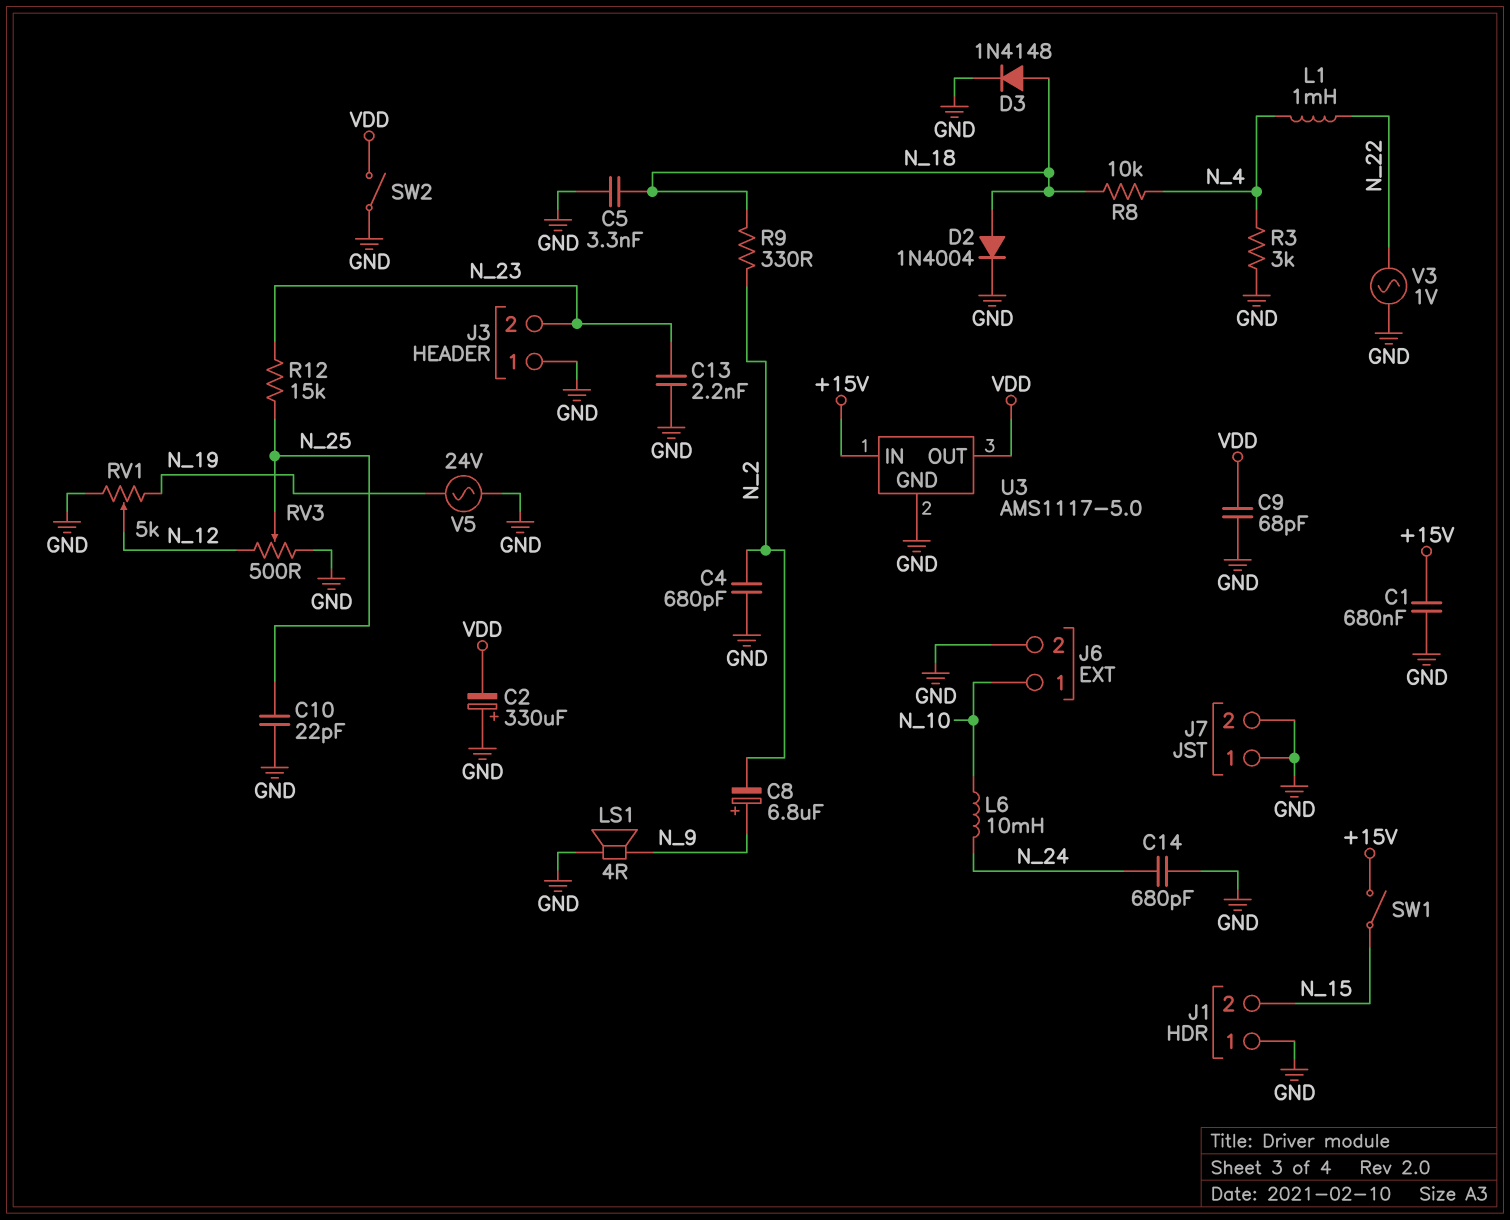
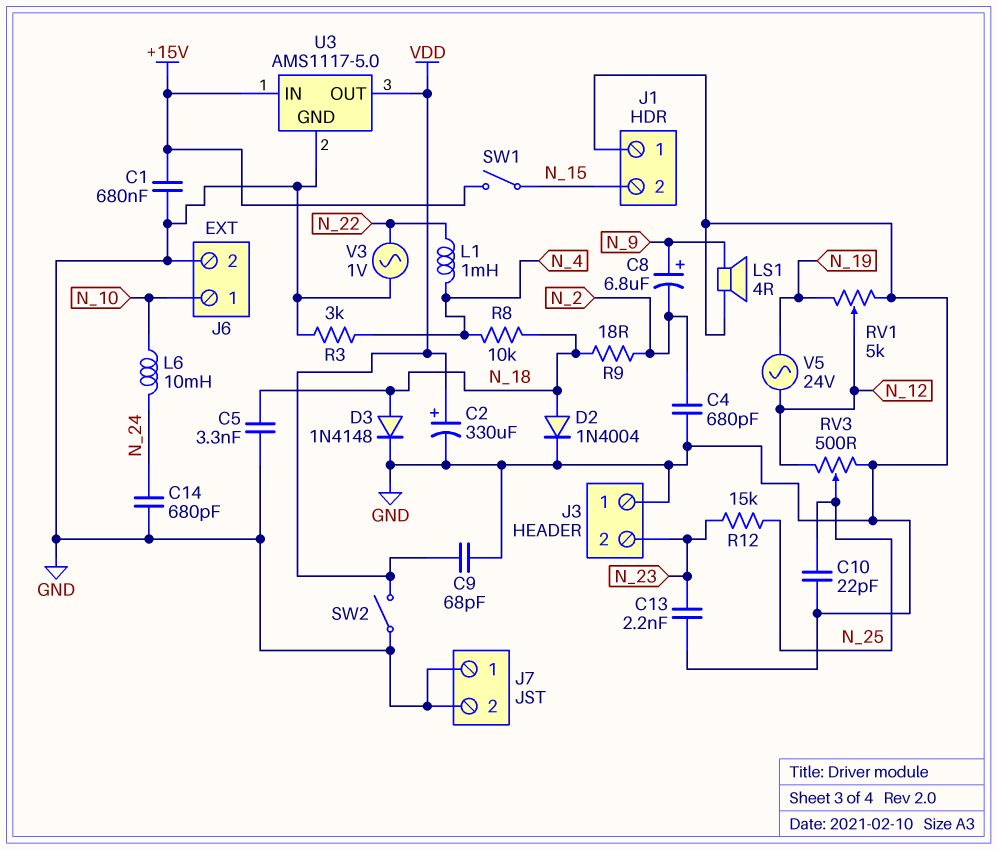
C2: 330uF (plus GND, minus VDD) -> 330uF (plus VDD, minus GND)
R9: 330 (N_2, N_18) -> 18 (N_2, N_18)
V5: AC 24V (GND, N_19) -> AC 24V (N_12, N_19)

